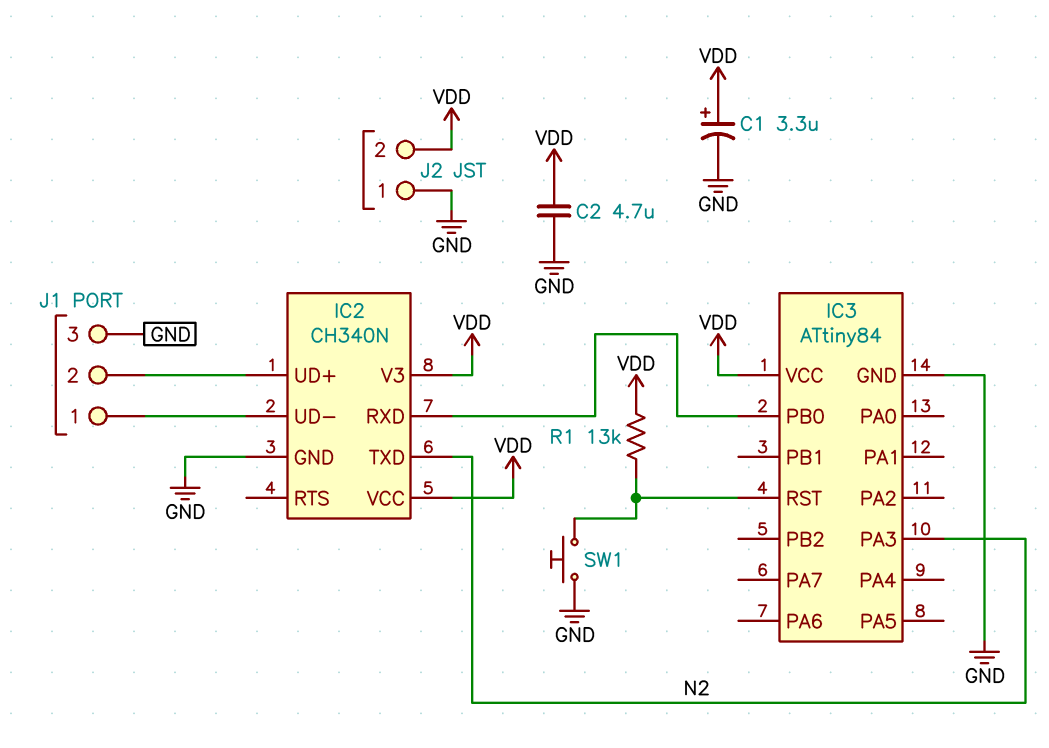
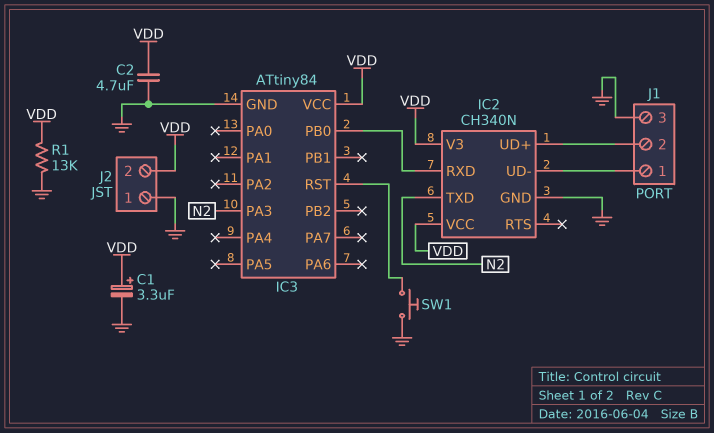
R1: 13k (IC3/RST, VDD) -> 13k (GND, VDD)

